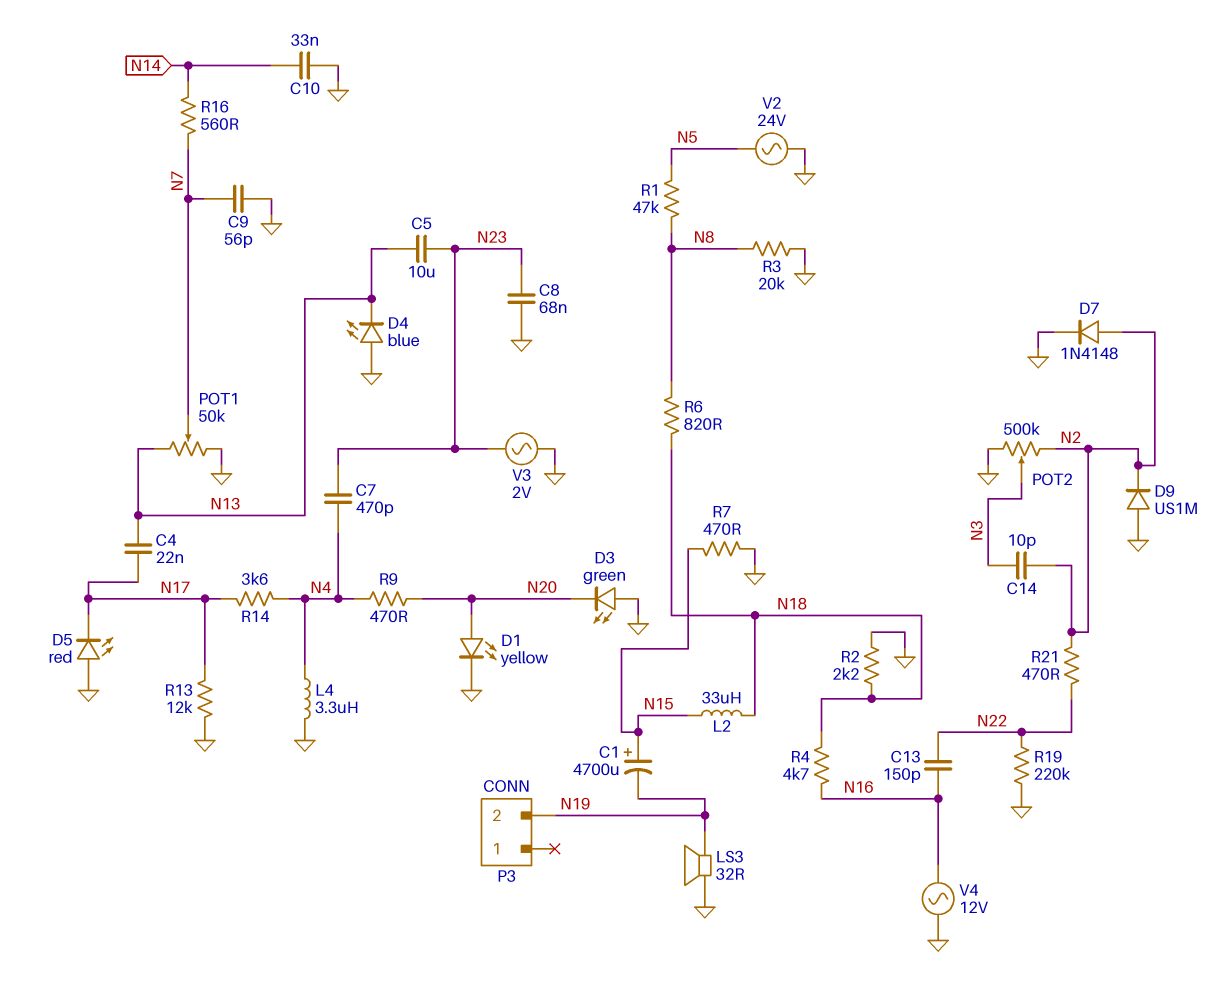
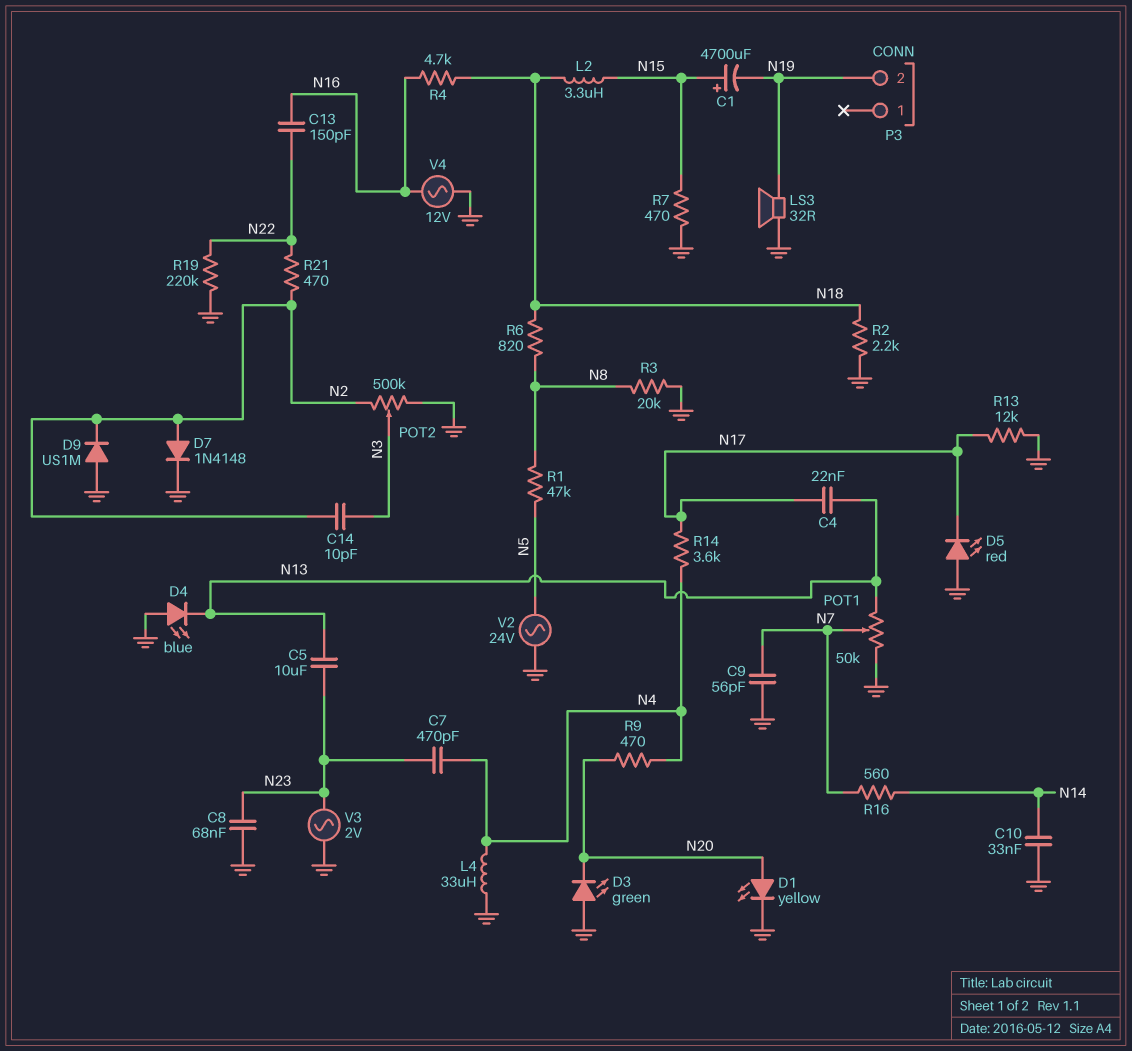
L2: 33uH (N15, N18) -> 3.3uH (N15, N18)
L4: 3.3uH (GND, N4) -> 33uH (GND, N4)

